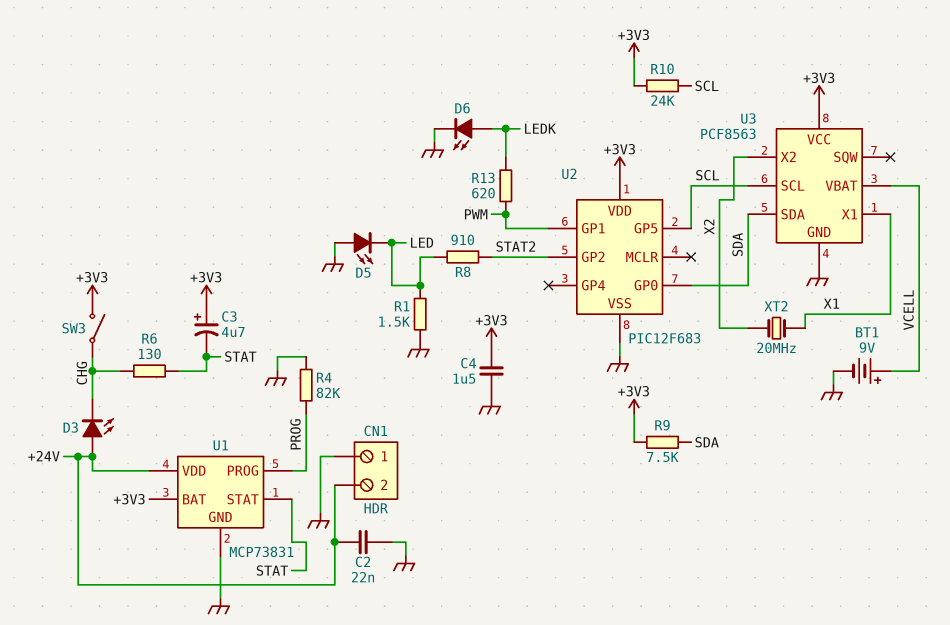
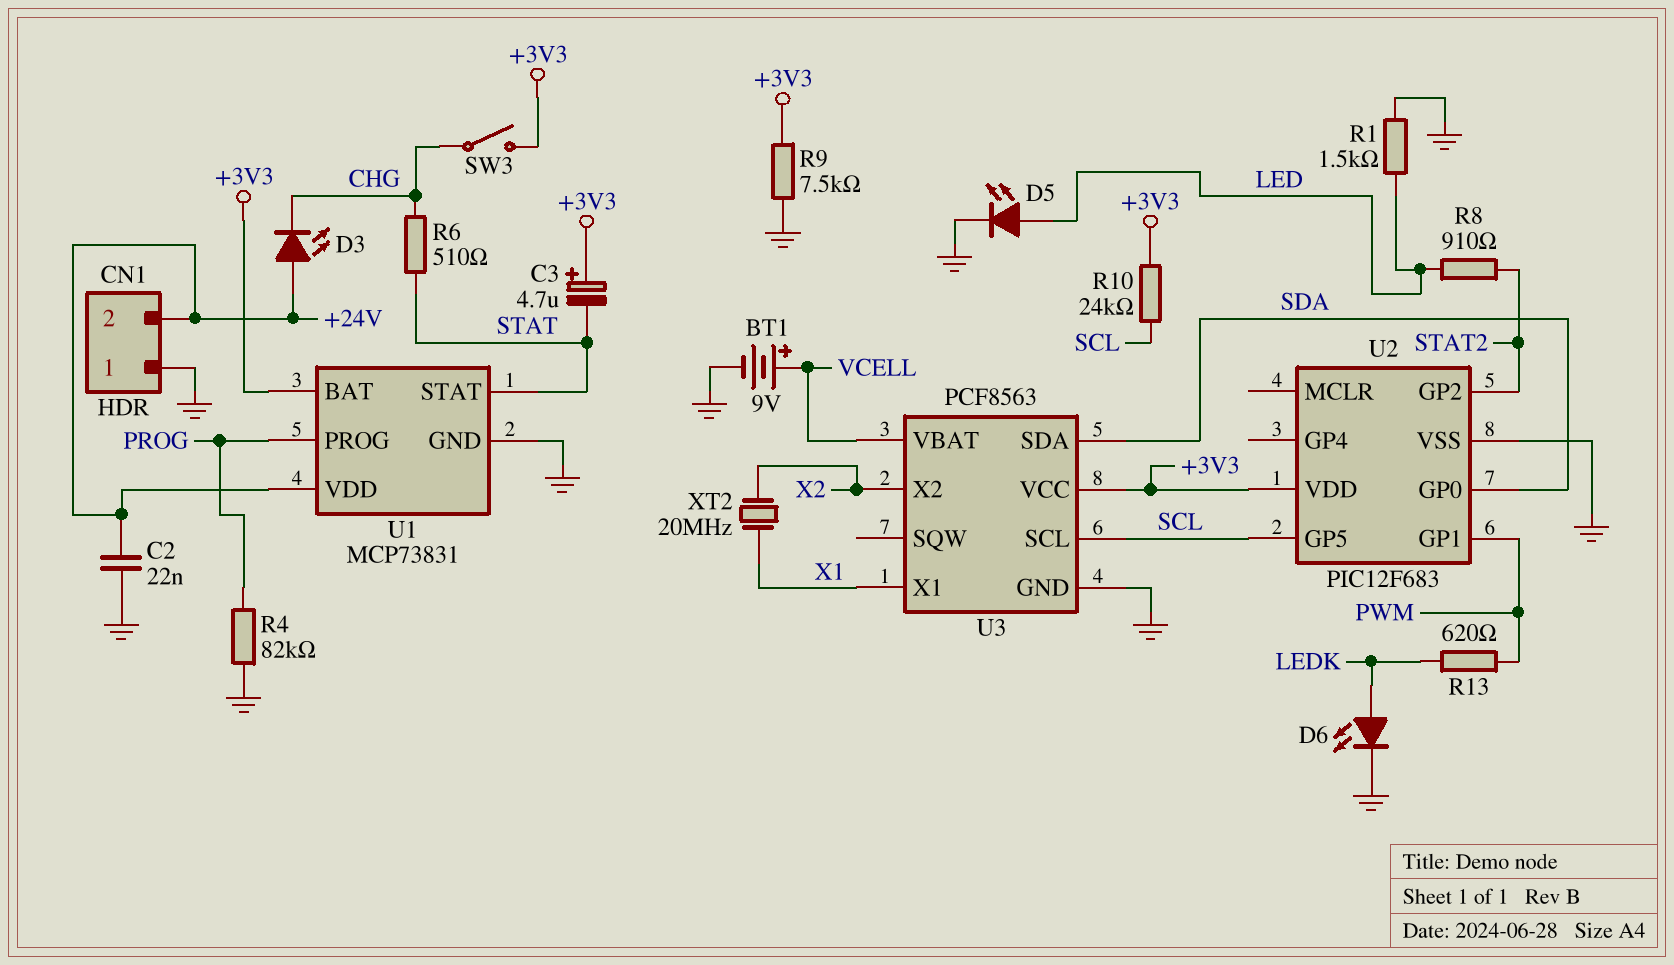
C4: 1.5uF (+3V3, GND) -> none
D5: LED (A GND, K LED) -> LED (A LED, K GND)
R6: 130 (CHG, STAT) -> 510 (CHG, STAT)
R9: 7.5k (+3V3, SDA) -> 7.5k (+3V3, GND)

